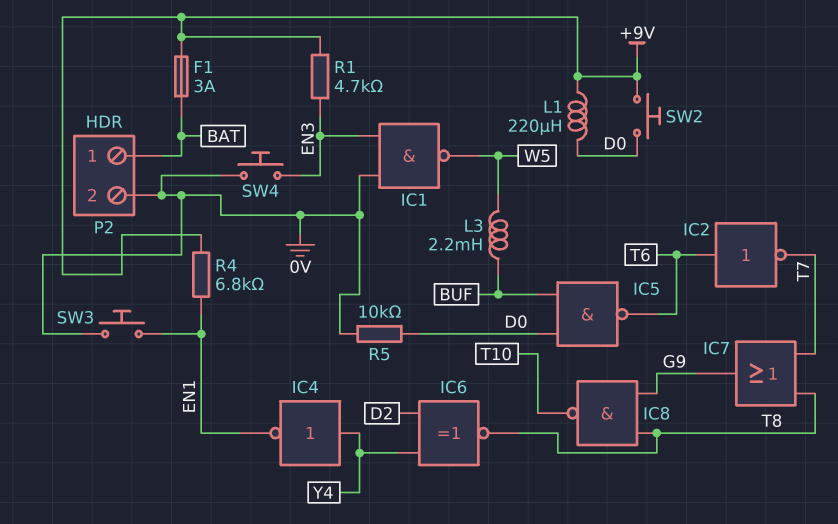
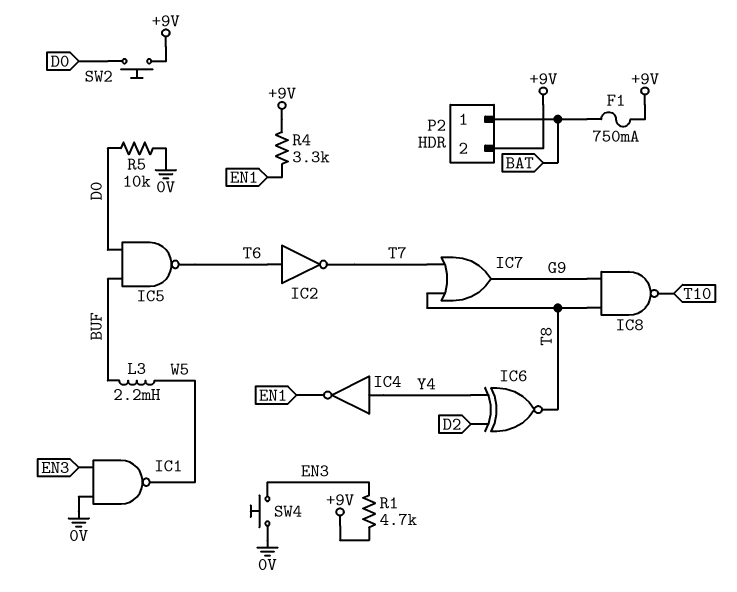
F1: 3A (+9V, BAT) -> 750mA (+9V, BAT)
L1: 220uH (+9V, D0) -> none
P2 pin 2: 0V -> +9V
R4: 6.8k (+9V, EN1) -> 3.3k (+9V, EN1)
SW3: button (0V, EN1) -> none

